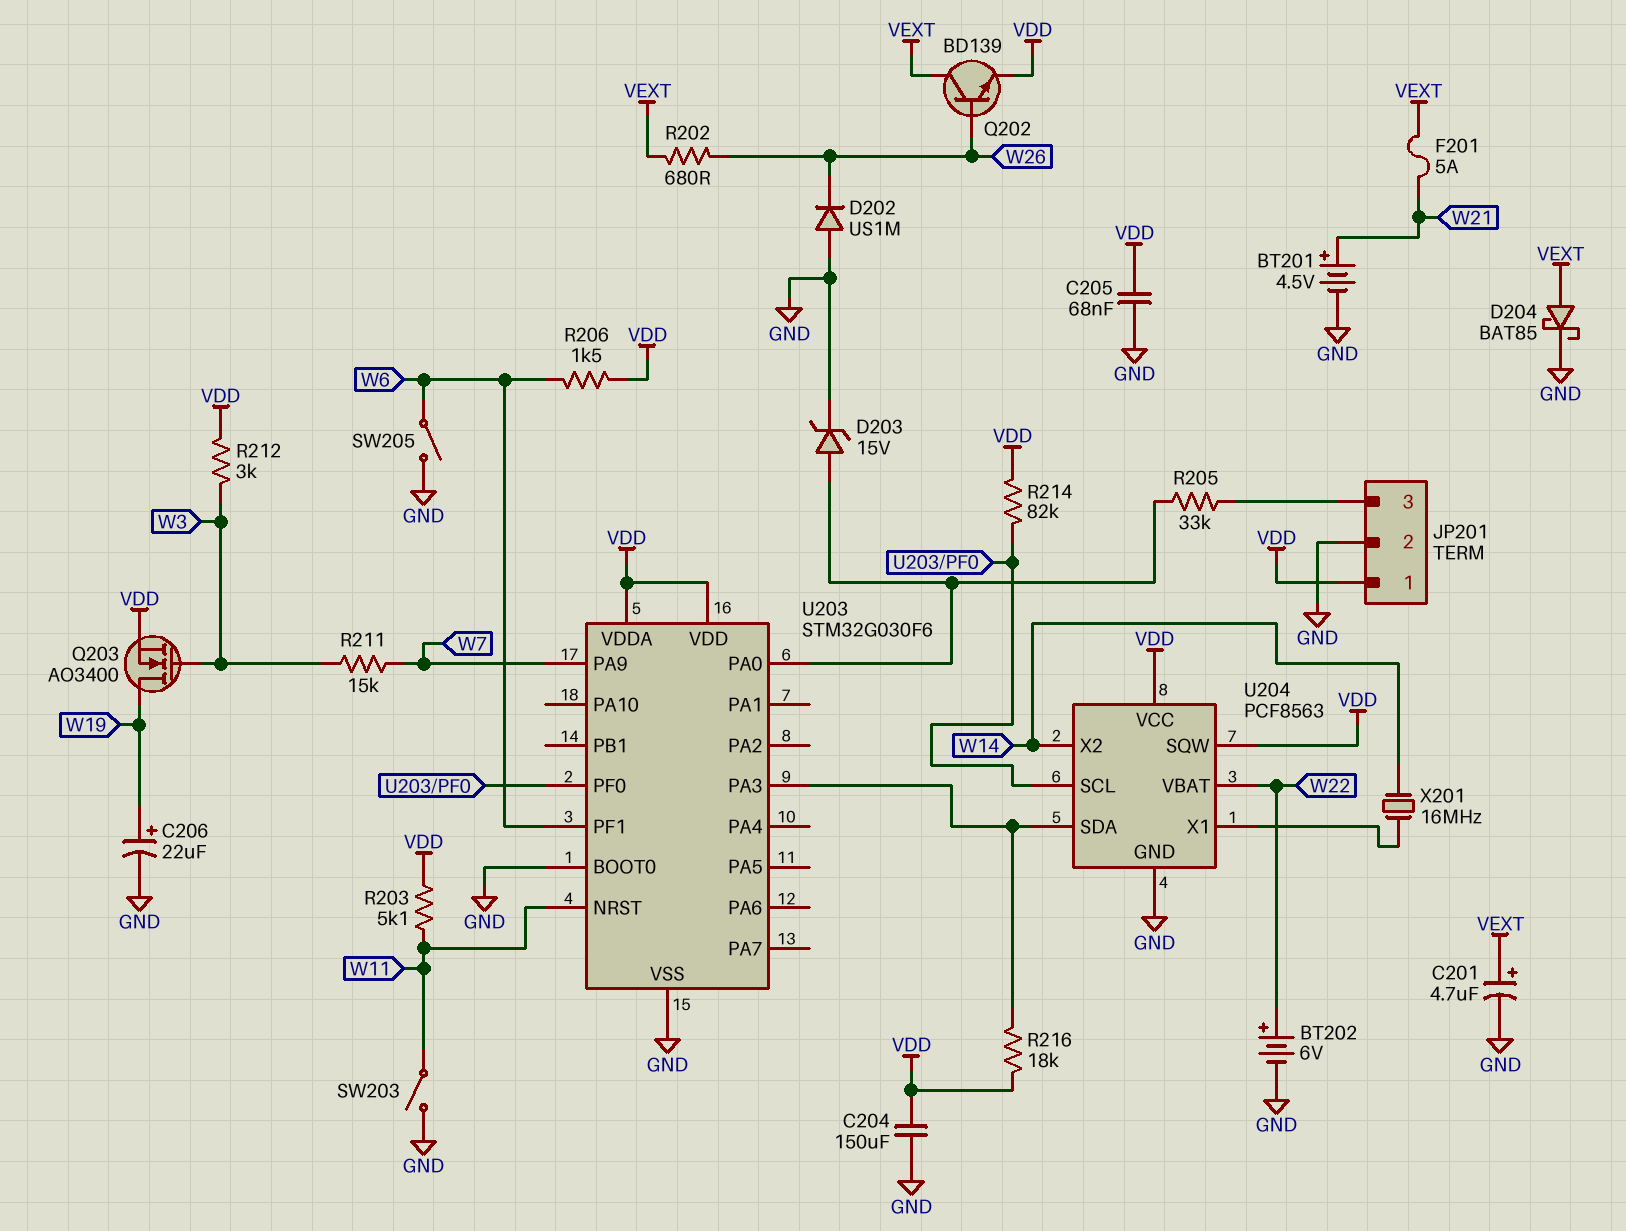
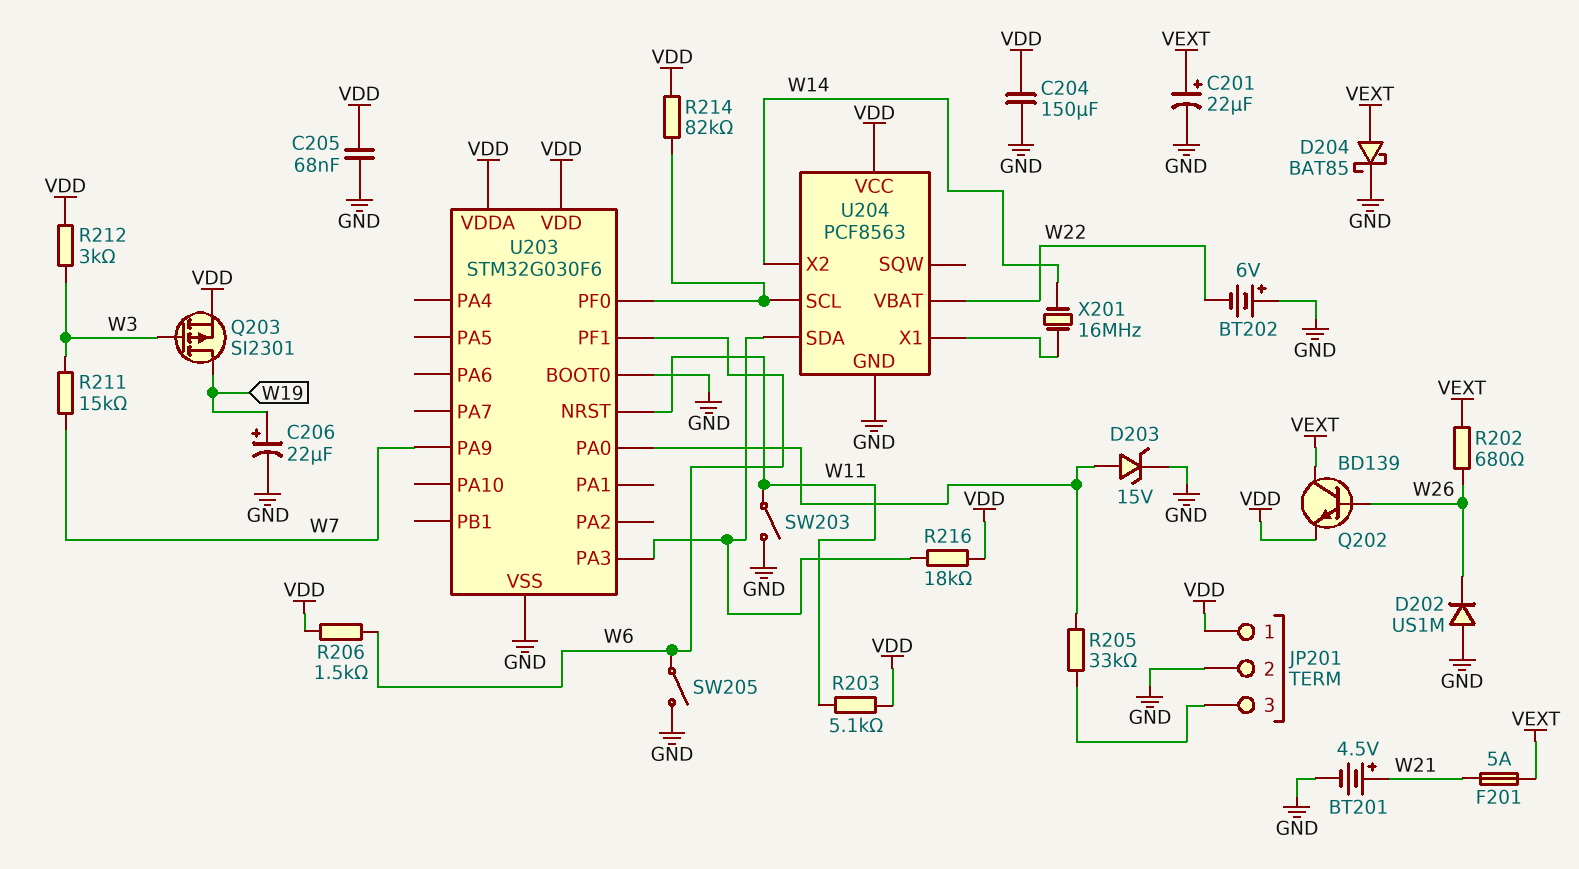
BT202: 6V (plus W22, minus GND) -> 6V (plus GND, minus W22)
C201: 4.7uF (plus VEXT, minus GND) -> 22uF (plus VEXT, minus GND)
Q203: NMOS AO3400 (G W3, D W19, S VDD) -> PMOS SI2301 (G W3, D W19, S VDD)
U204 pin SQW: VDD -> none

